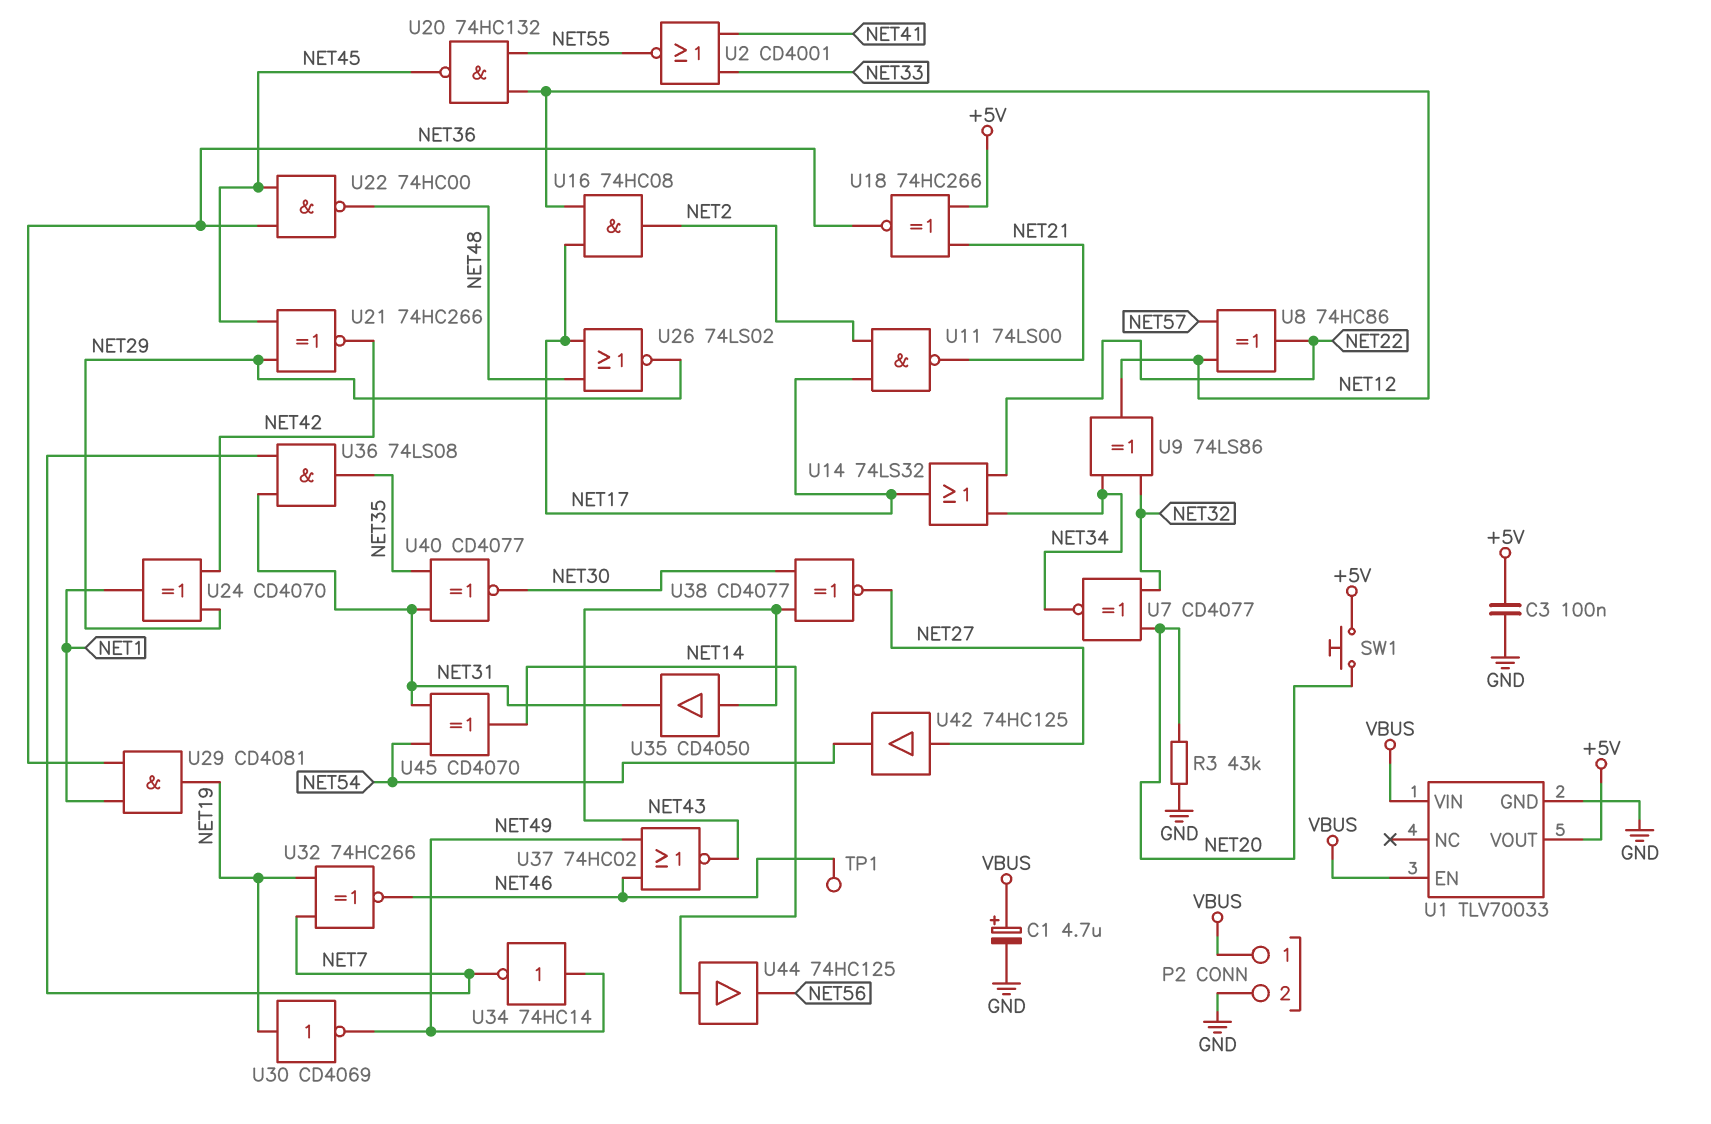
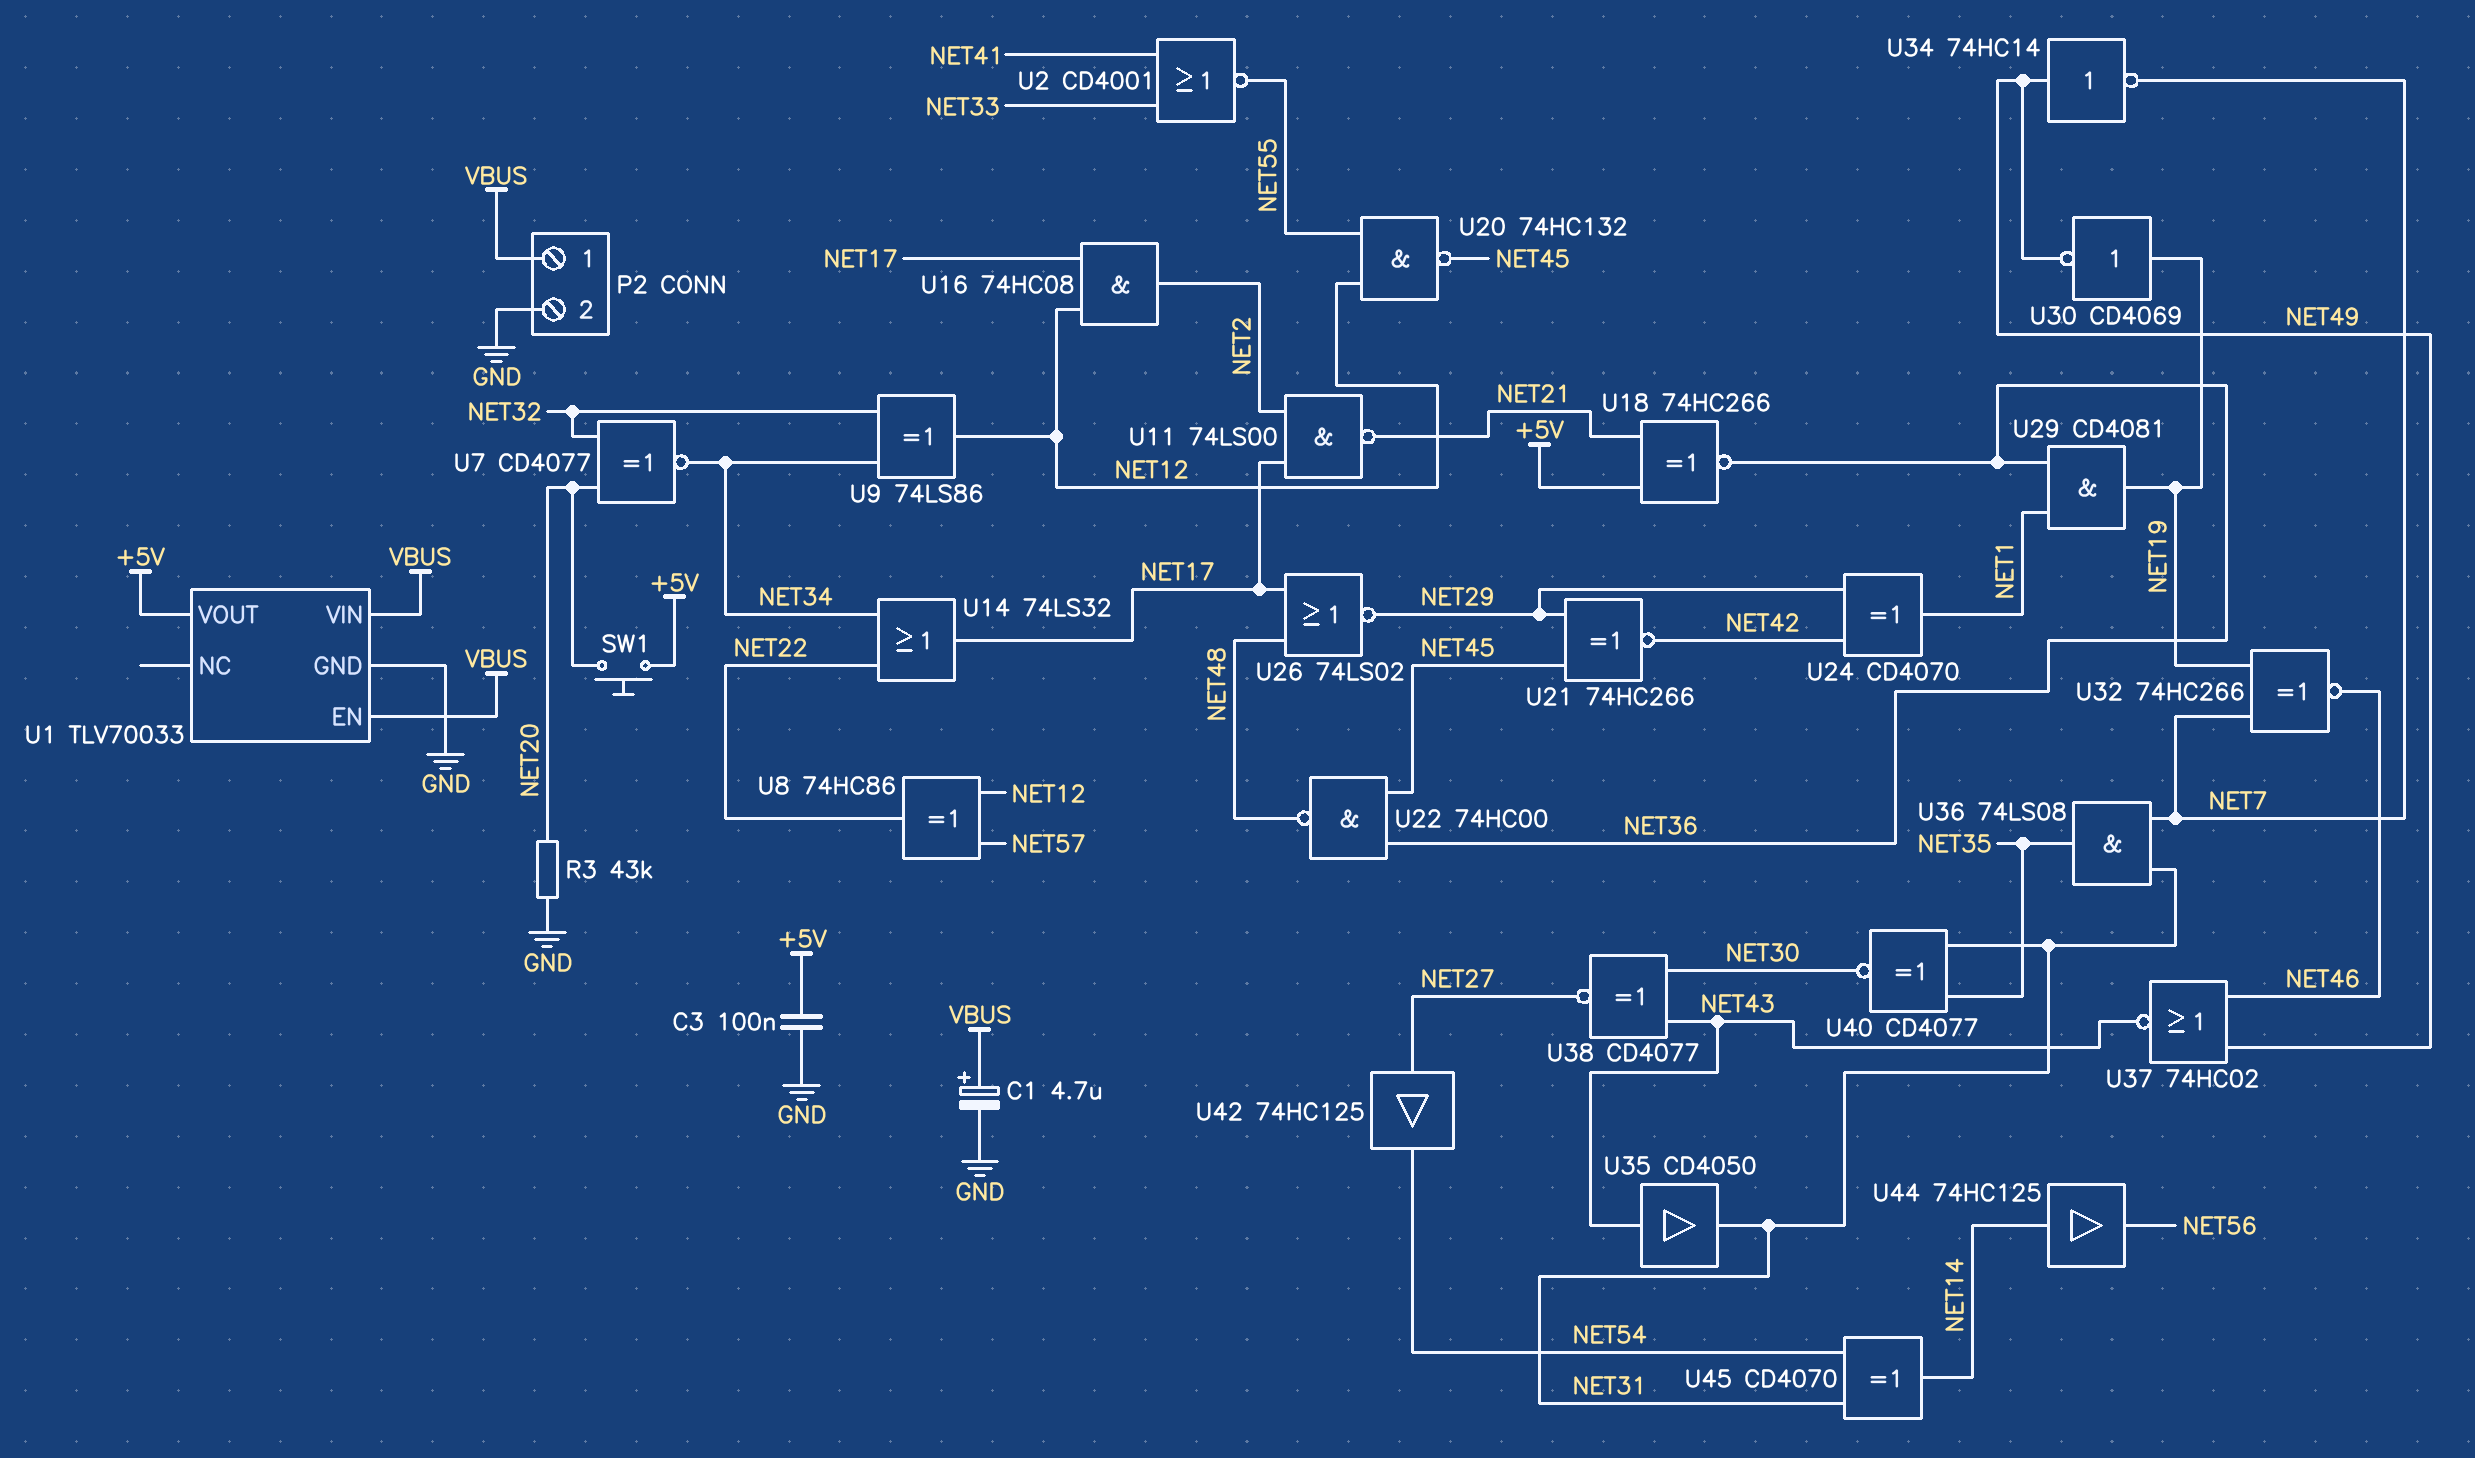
TP1: test point (NET46) -> none

